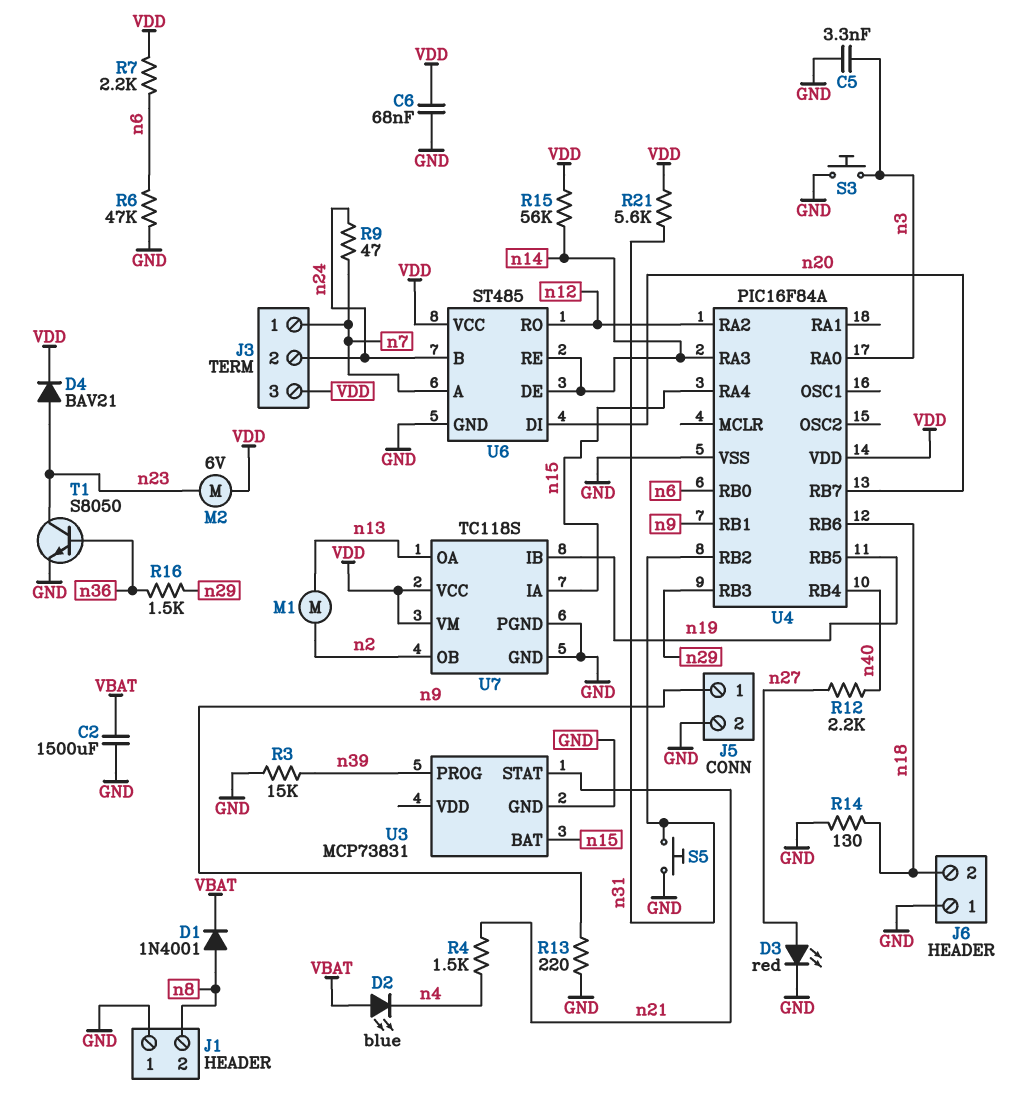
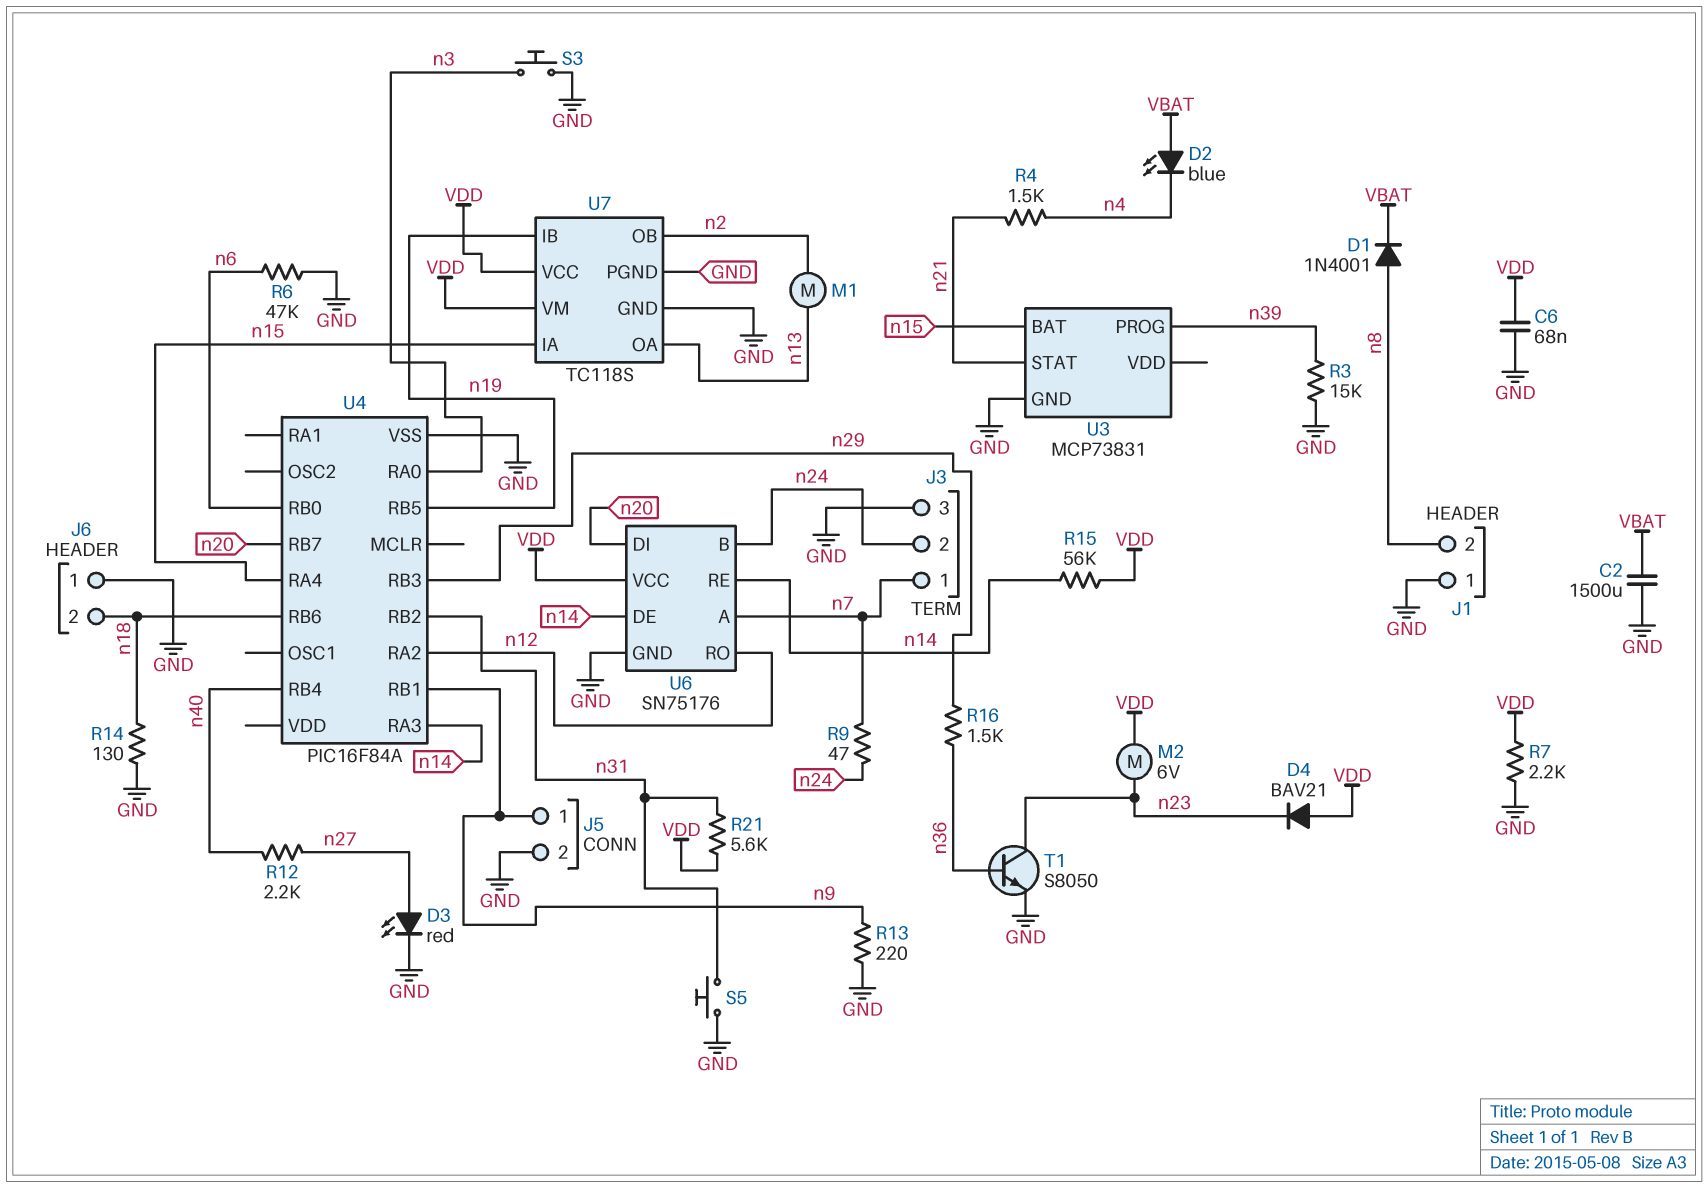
C5: 3.3nF (GND, n3) -> none
D4: diode BAV21 (A n23, K VDD) -> diode BAV21 (A VDD, K n23)
J3 pin 3: VDD -> GND
R7: 2.2k (VDD, n6) -> 2.2k (GND, VDD)
U4 pin VDD: VDD -> none
U6: ST485 -> SN75176

